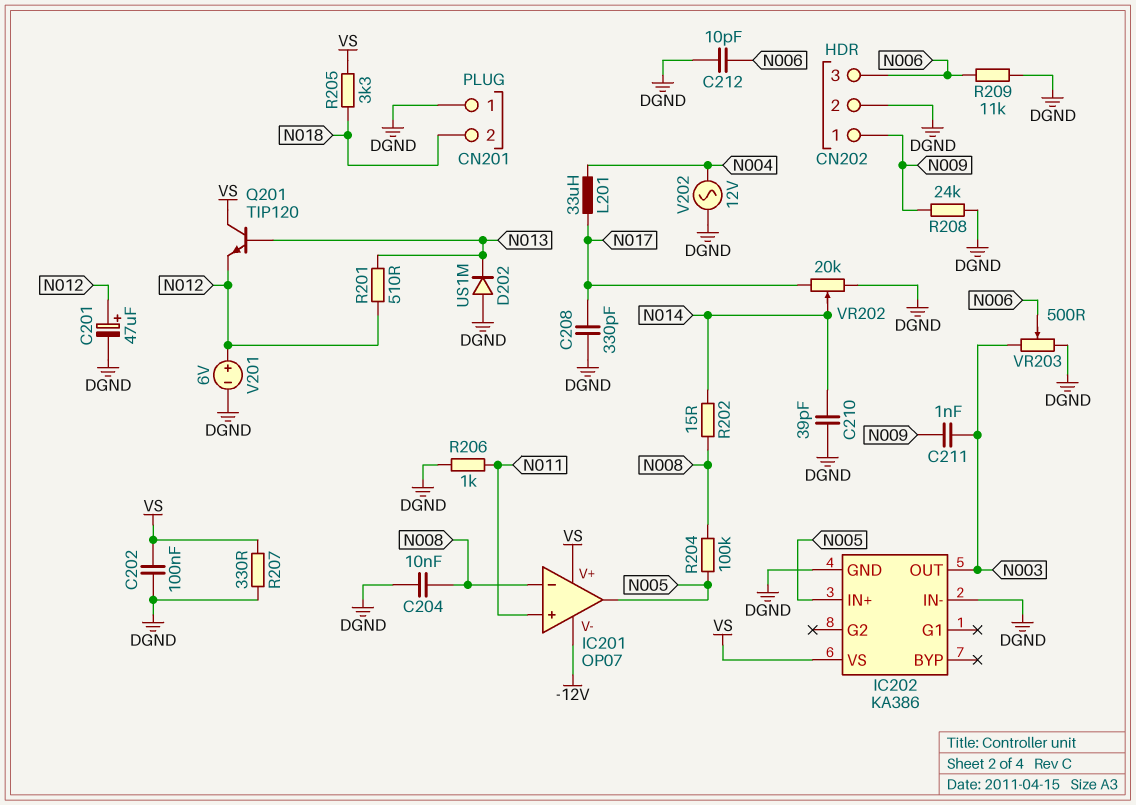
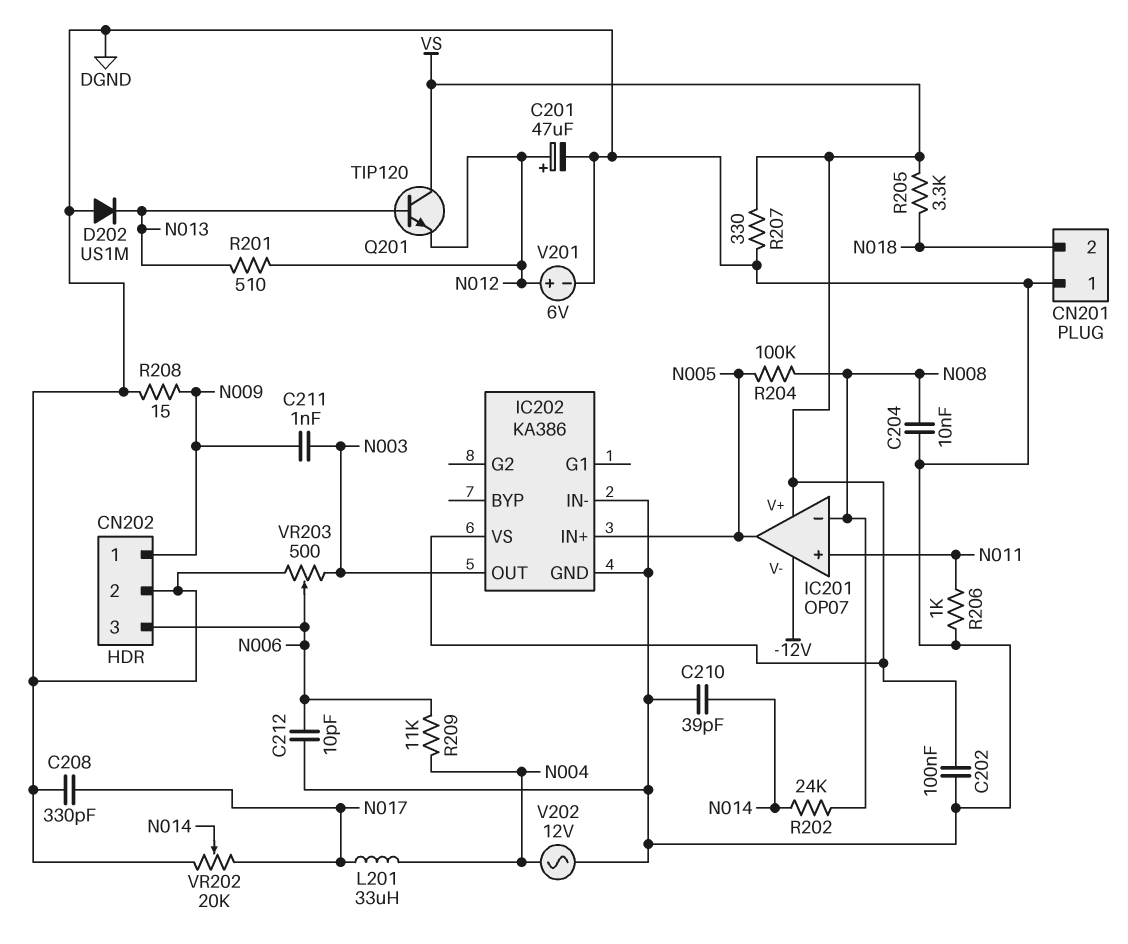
R202: 15 (N008, N014) -> 24k (N008, N014)
R208: 24k (DGND, N009) -> 15 (DGND, N009)
R209: 11k (DGND, N006) -> 11k (N004, N006)

